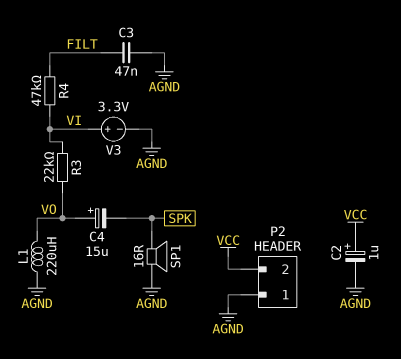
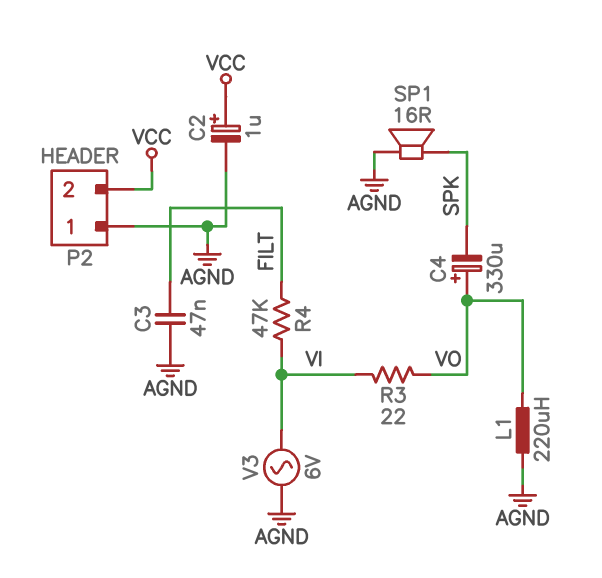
C4: 15uF (plus VO, minus SPK) -> 330uF (plus VO, minus SPK)
R3: 22k (VI, VO) -> 22 (VI, VO)
V3: 3.3V (plus VI, minus AGND) -> AC 6V (AGND, VI)

